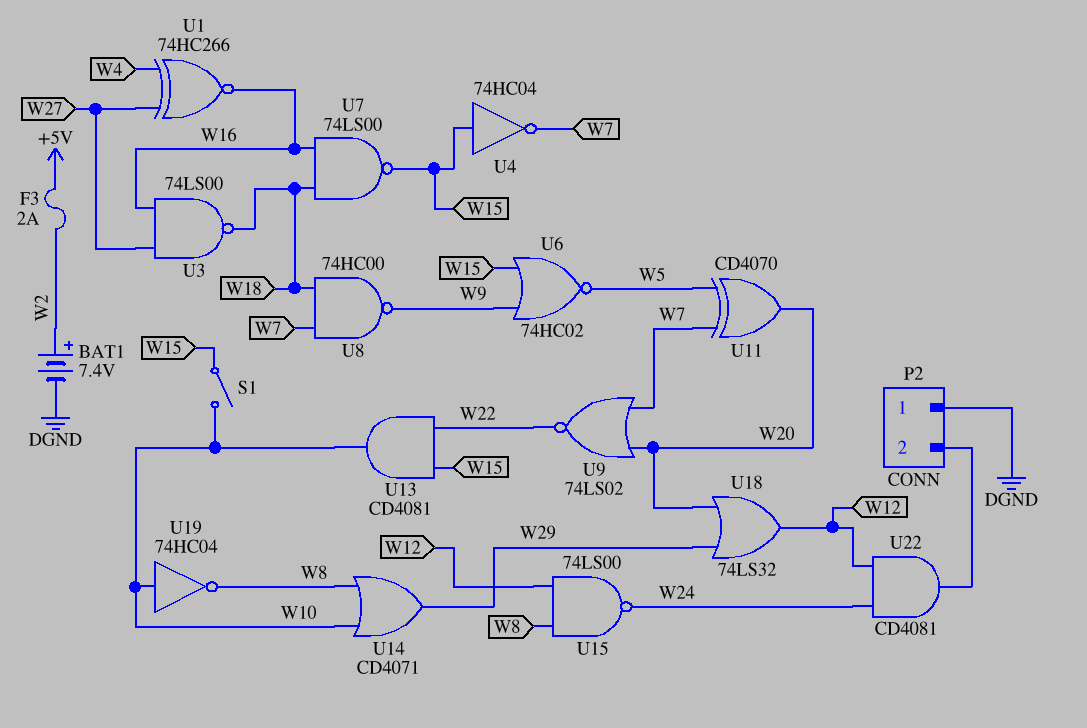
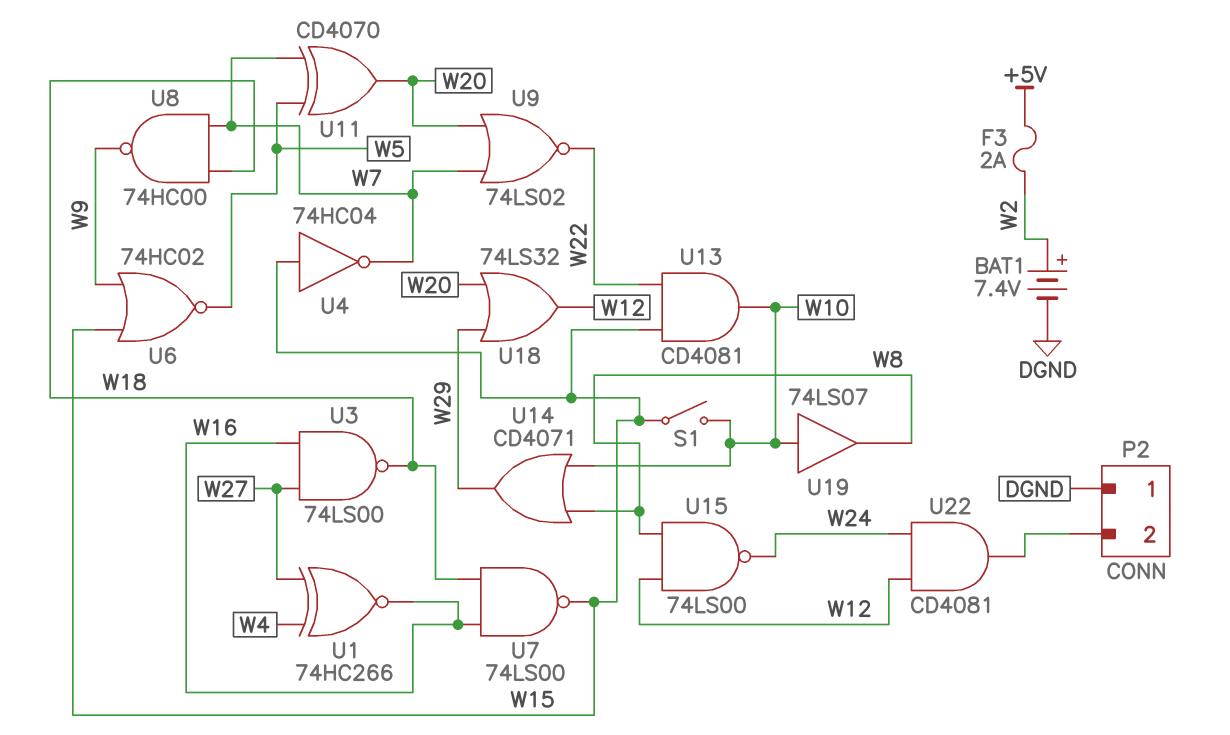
U19: NOT 74HC04 (in W10, out W8) -> buffer 74LS07 (in W10, out W8)

